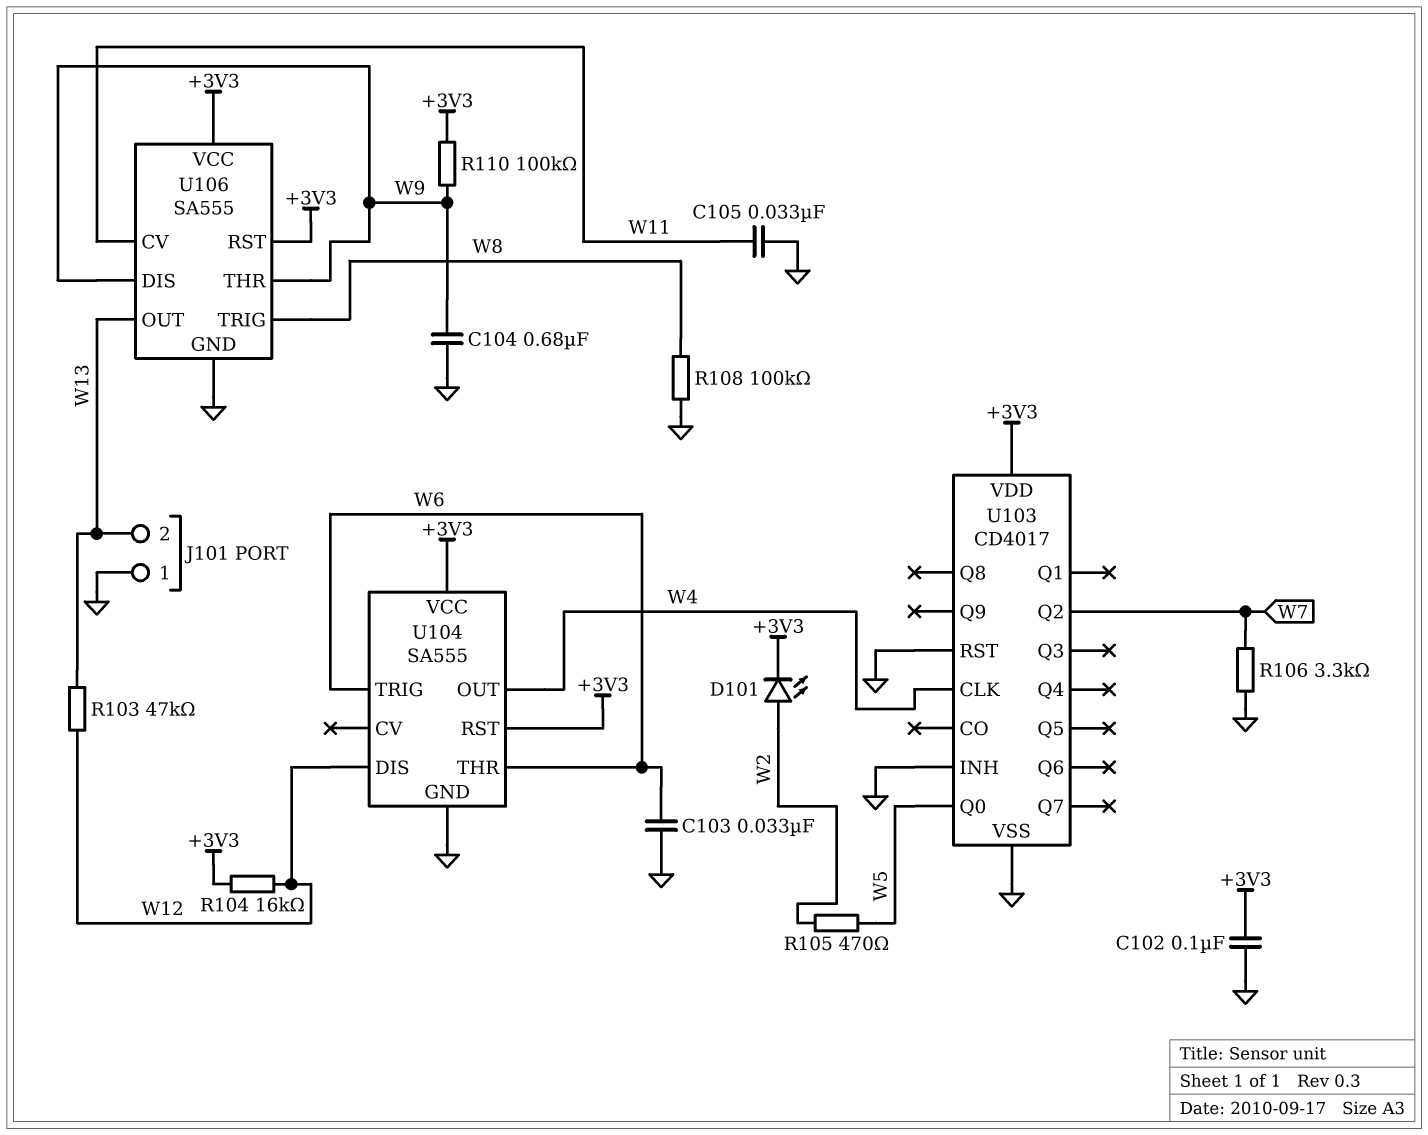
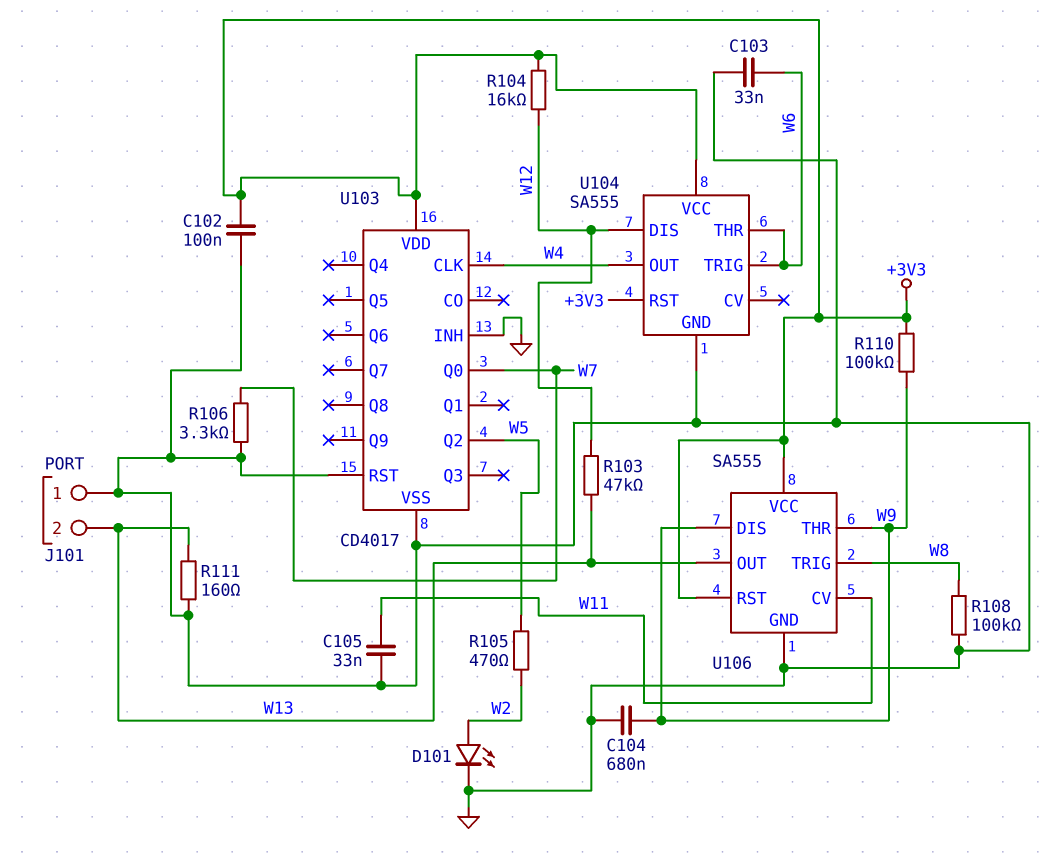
D101: LED (A W2, K +3V3) -> LED (A W2, K GND)
R111: none -> 160 (GND, W13)
U103 pin Q0: W5 -> W7
U103 pin Q2: W7 -> W5

